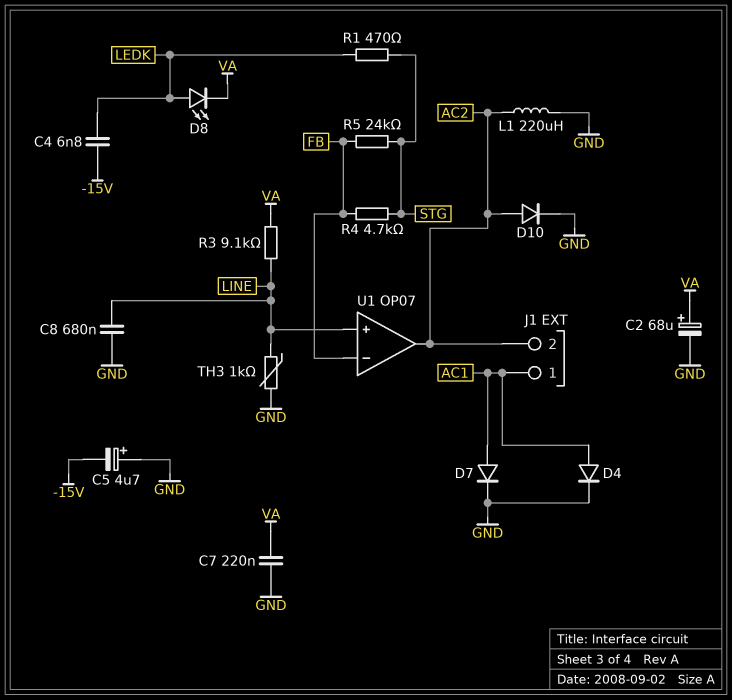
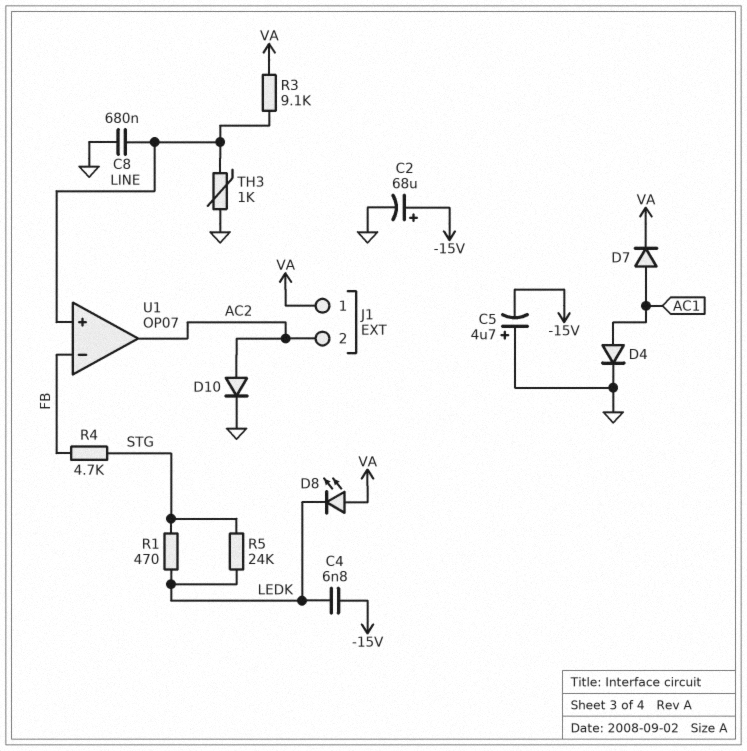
C2: 68uF (plus VA, minus GND) -> 68uF (plus -15V, minus GND)
C7: 220nF (GND, VA) -> none
D7: diode (A AC1, K GND) -> diode (A AC1, K VA)
D8: LED (A LEDK, K VA) -> LED (A VA, K LEDK)
J1 pin 1: AC1 -> VA
L1: 220uH (AC2, GND) -> none
R5: 24k (FB, STG) -> 24k (LEDK, STG)

